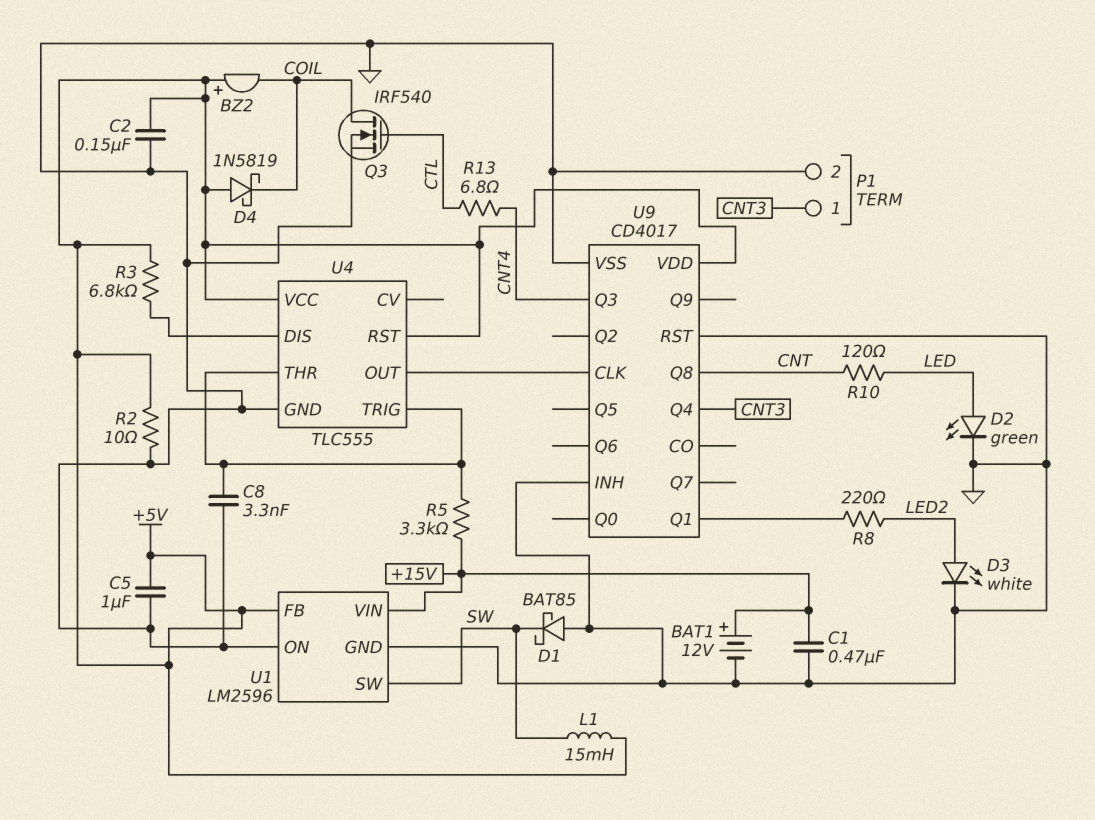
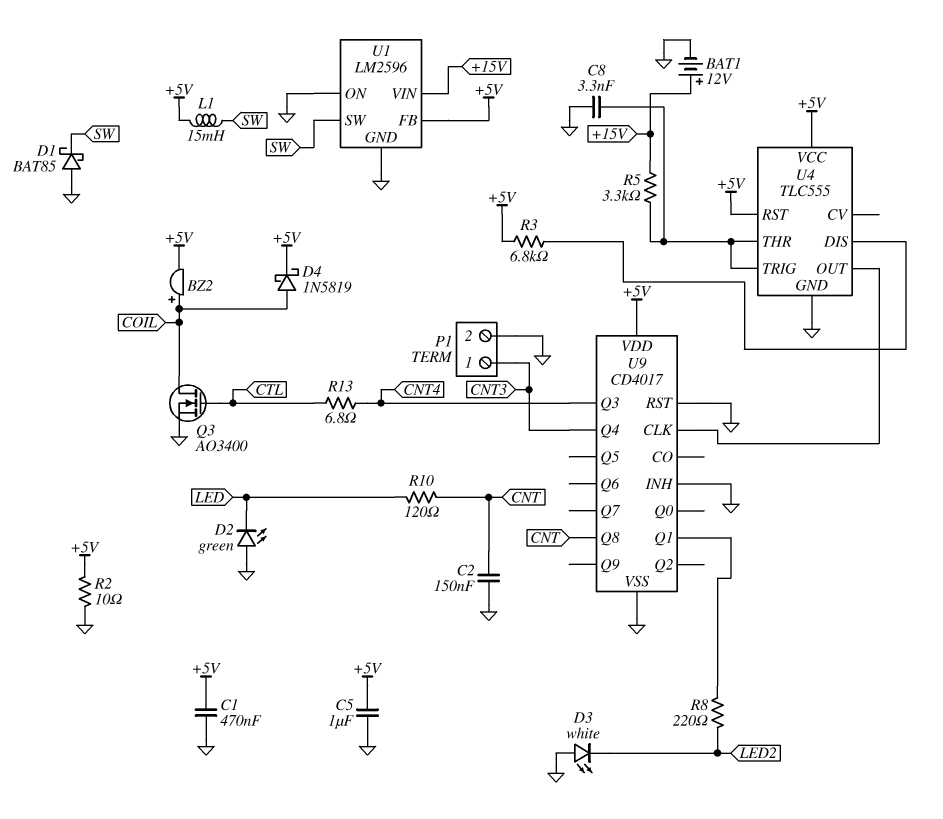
BZ2: buzzer (plus +5V, minus COIL) -> buzzer (plus COIL, minus +5V)
C1: 470nF (+15V, GND) -> 470nF (+5V, GND)
C2: 150nF (+5V, GND) -> 150nF (CNT, GND)
D2: LED green (A LED, K GND) -> LED green (A GND, K LED)
D3: LED white (A LED2, K GND) -> LED white (A GND, K LED2)
D4: schottky 1N5819 (A +5V, K COIL) -> schottky 1N5819 (A COIL, K +5V)
Q3: NMOS IRF540 (G CTL, D COIL, S GND) -> NMOS AO3400 (G CTL, D COIL, S GND)

